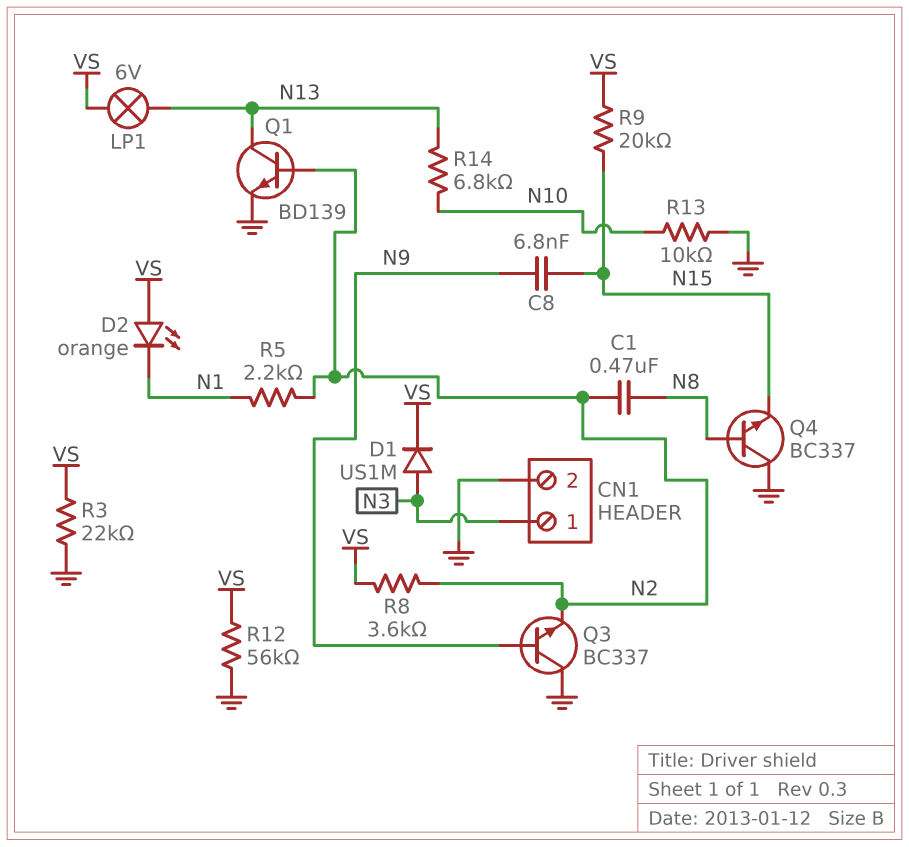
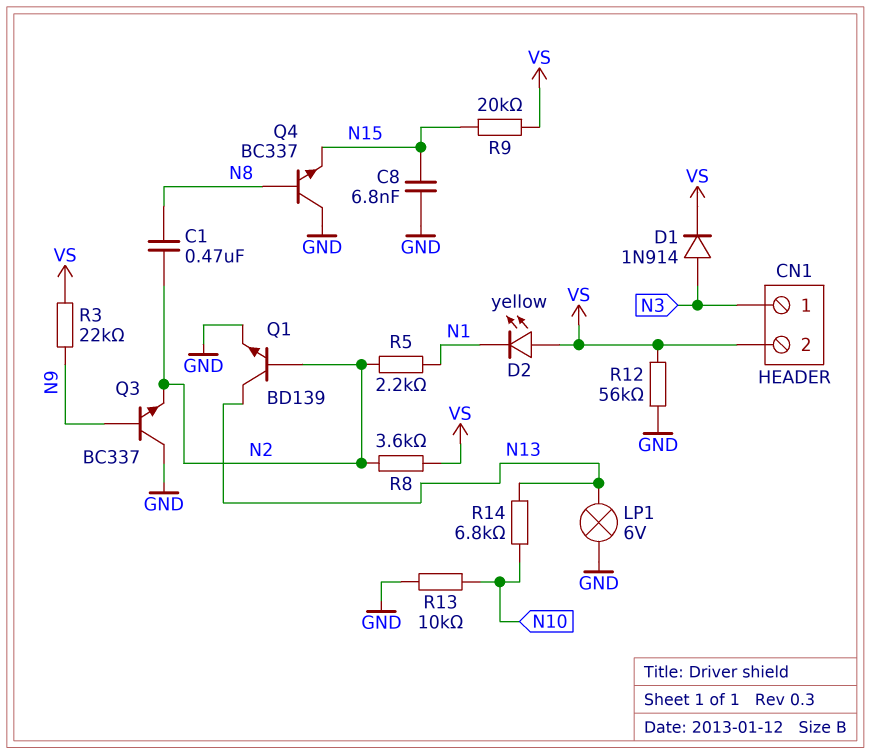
C8: 6.8nF (N9, N15) -> 6.8nF (GND, N15)
CN1 pin 2: GND -> VS
D1: diode US1M (A N3, K VS) -> diode 1N914 (A N3, K VS)
D2: LED orange (A VS, K N1) -> LED yellow (A VS, K N1)
LP1: lamp 6V (N13, VS) -> lamp 6V (GND, N13)
R3: 22k (GND, VS) -> 22k (N9, VS)

